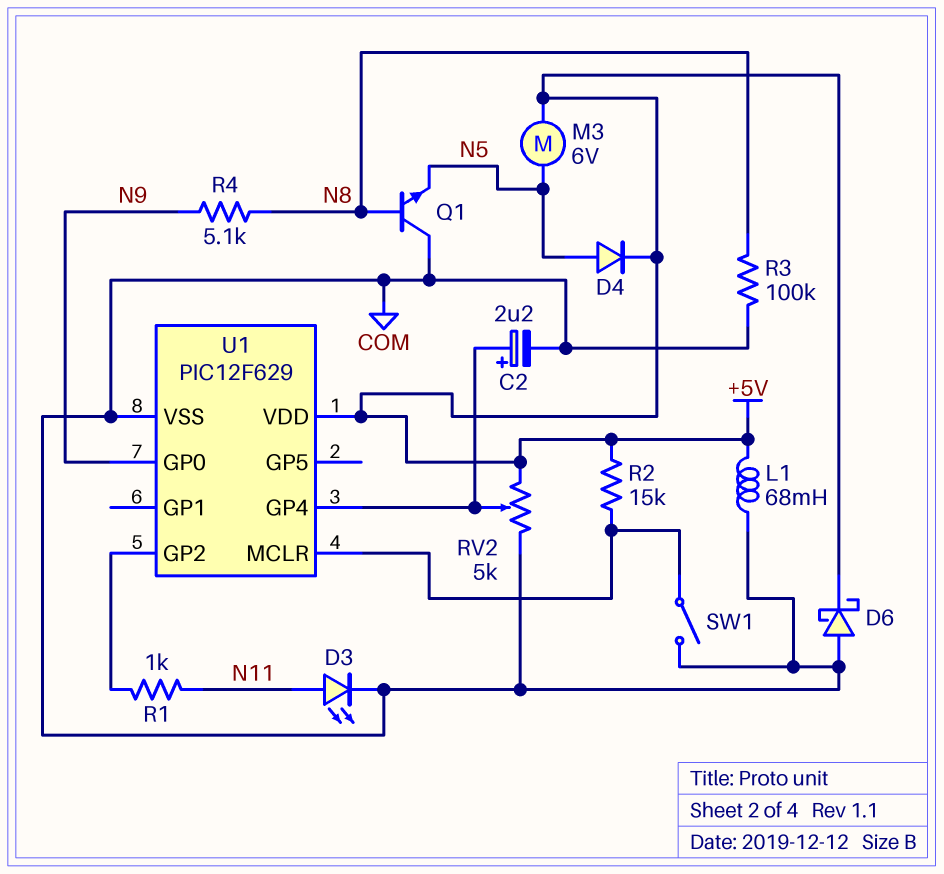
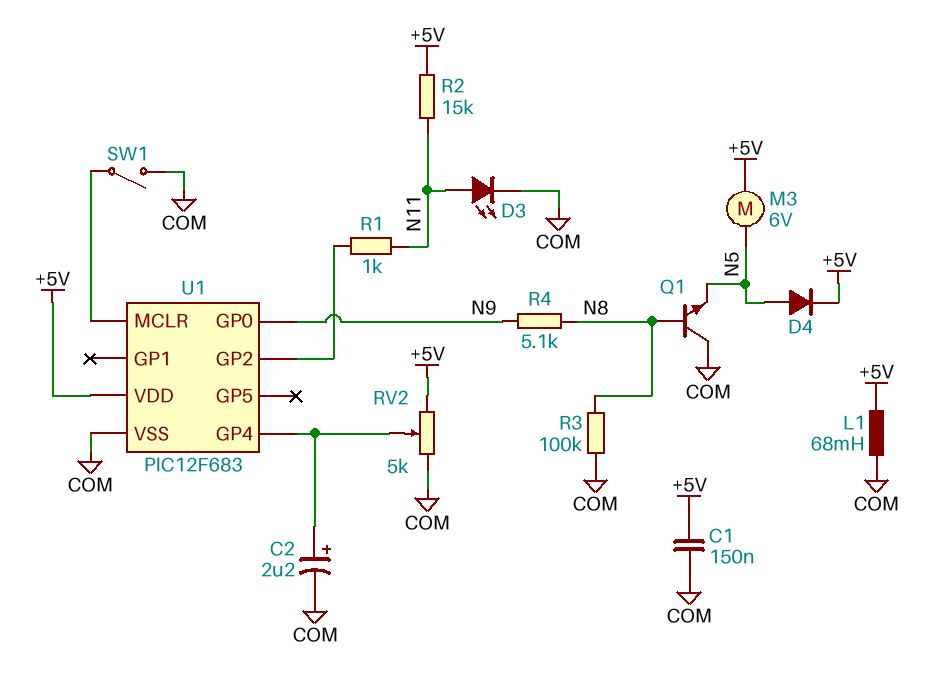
C1: none -> 150nF (+5V, COM)
D6: schottky (A COM, K +5V) -> none
R2: 15k (+5V, U1/MCLR) -> 15k (+5V, N11)
U1: PIC12F629 -> PIC12F683

